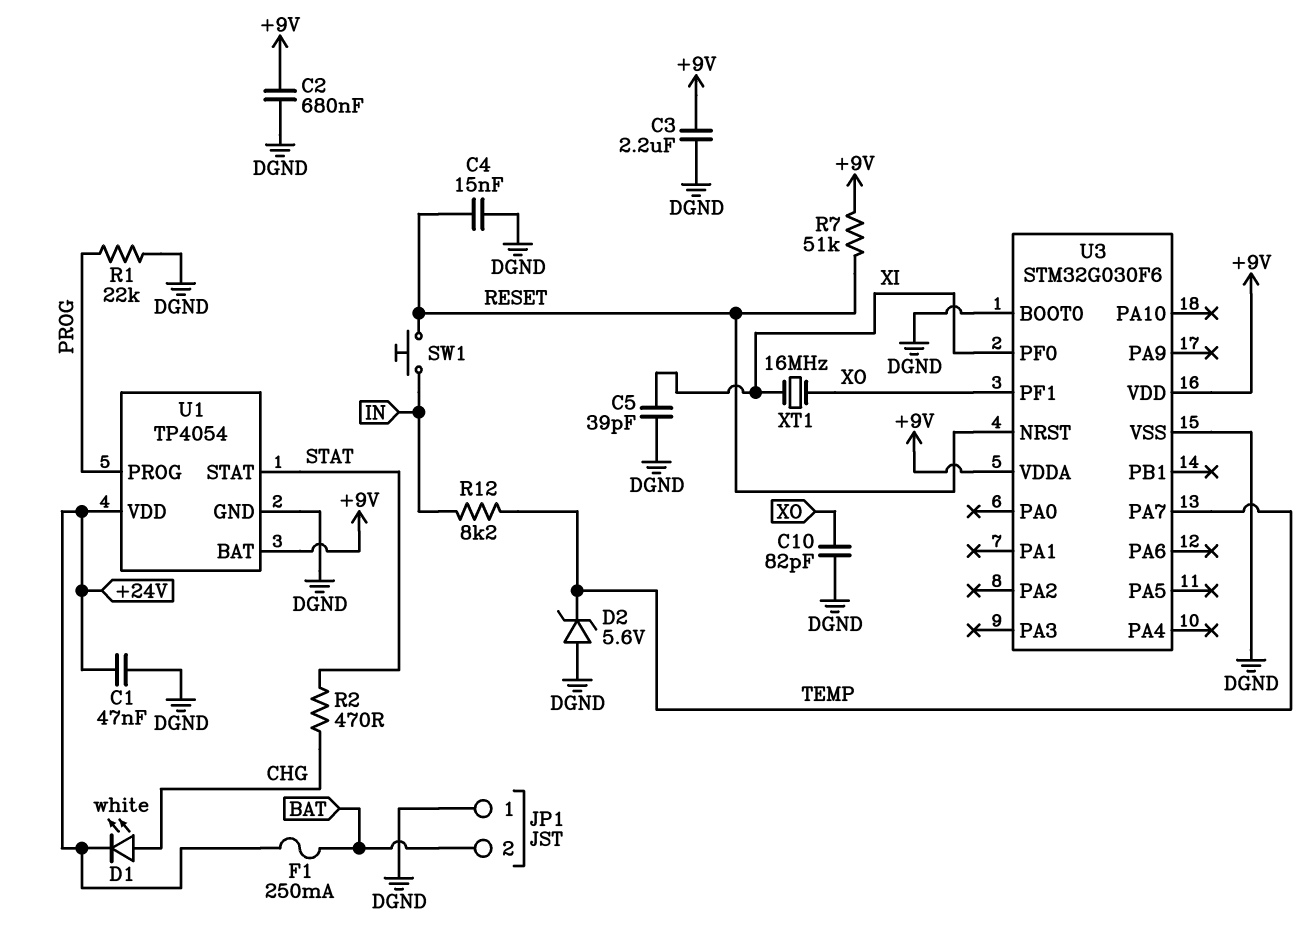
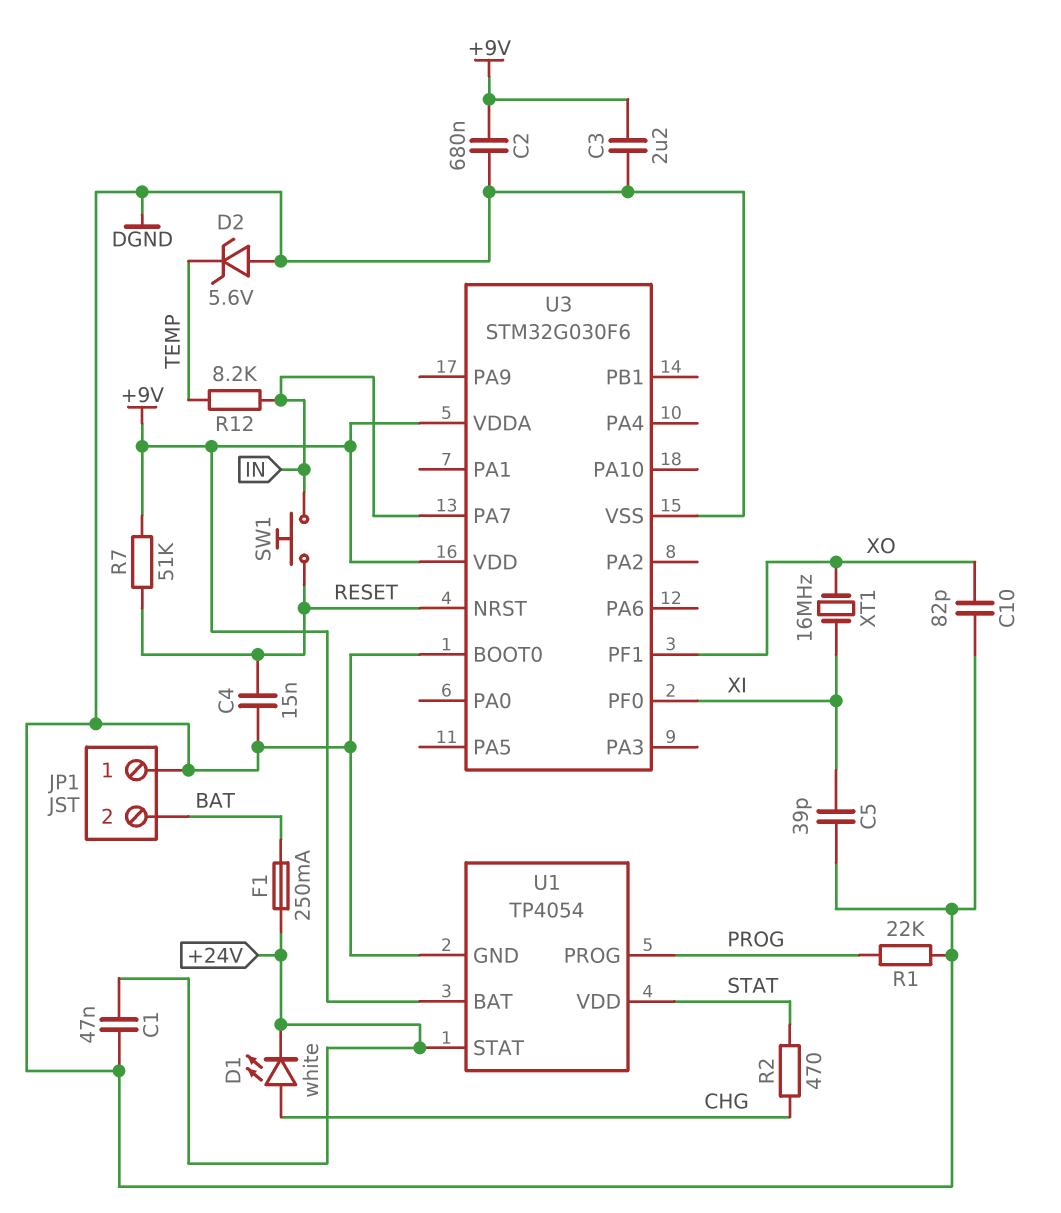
U1 pin STAT: STAT -> +24V
U1 pin VDD: +24V -> STAT
U3 pin PA7: TEMP -> IN

